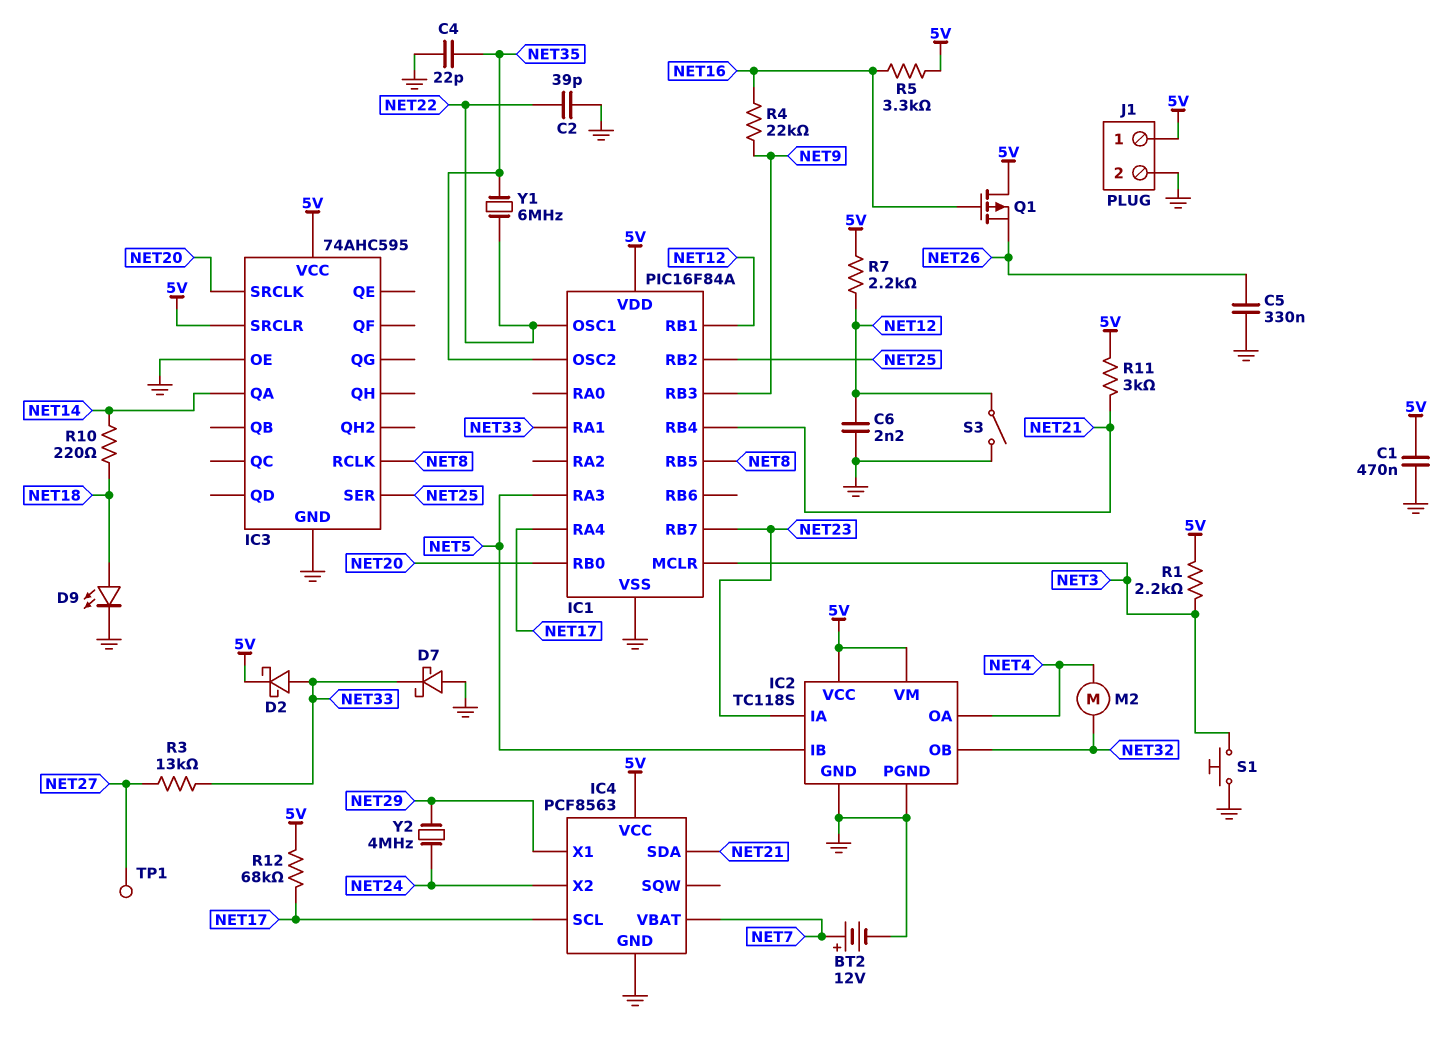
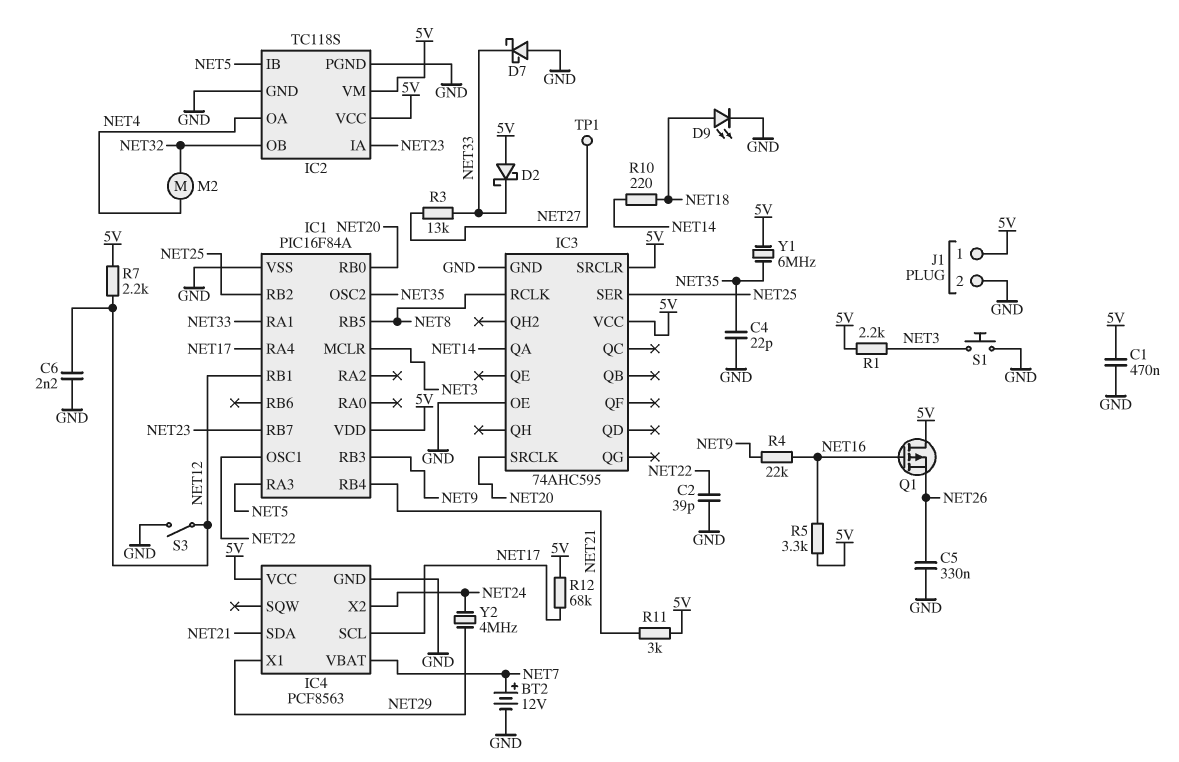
D2: schottky (A NET33, K 5V) -> schottky (A 5V, K NET33)
Y1: 6MHz (NET22, NET35) -> 6MHz (5V, NET35)

